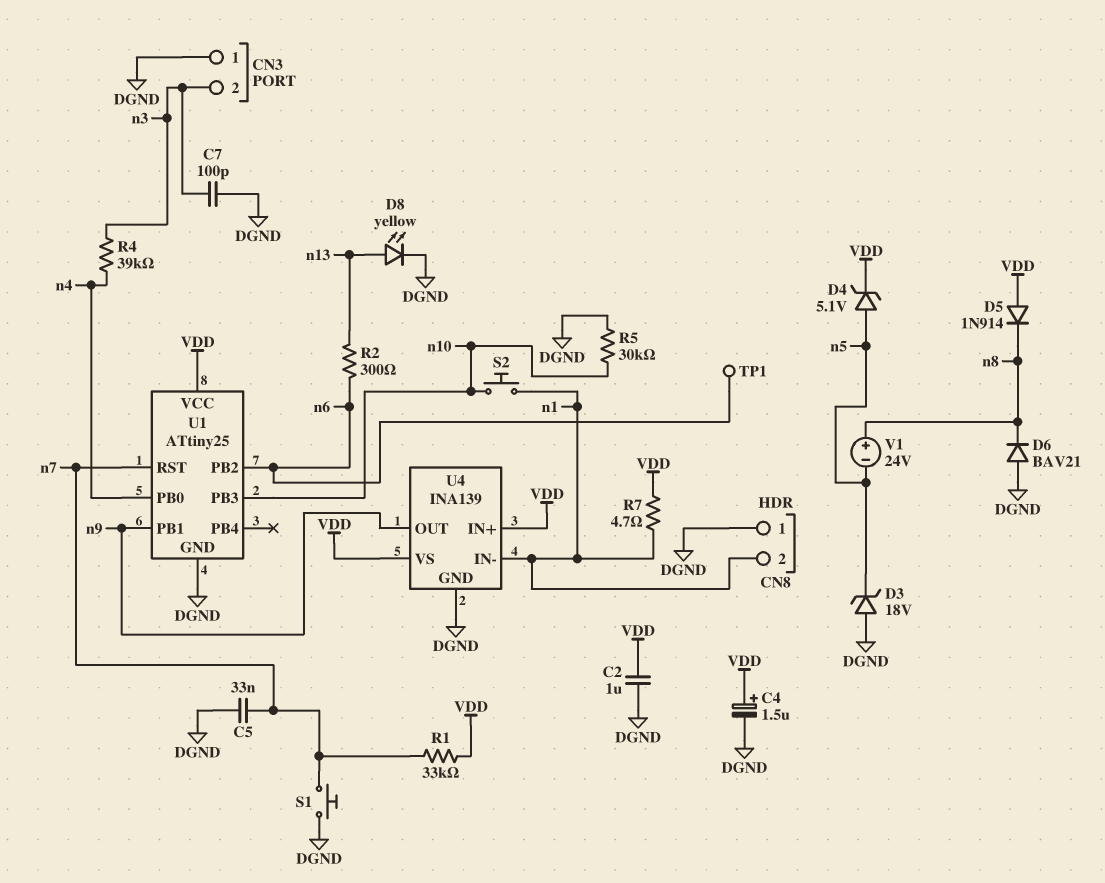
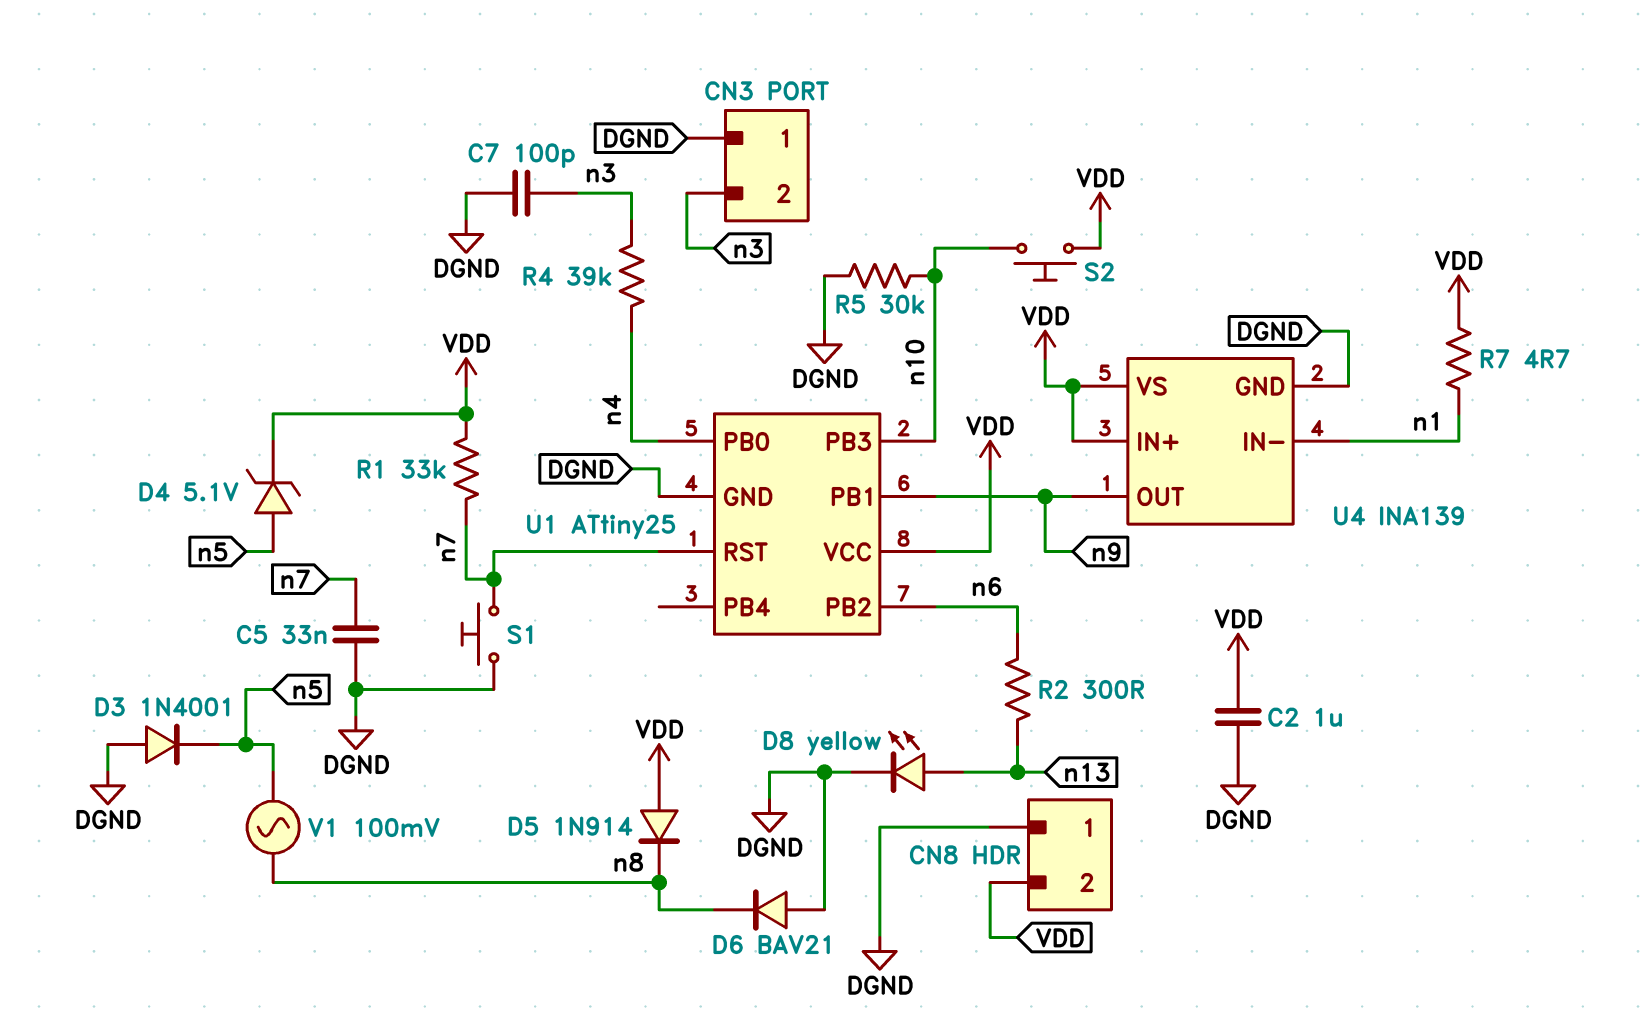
C4: 1.5uF (plus VDD, minus DGND) -> none
CN8 pin 2: n1 -> VDD
D3: zener 18V (A DGND, K n5) -> diode 1N4001 (A DGND, K n5)
S2: button (n1, n10) -> button (VDD, n10)
TP1: test point (n6) -> none
V1: 24V (plus n8, minus n5) -> AC 100mV (n5, n8)

